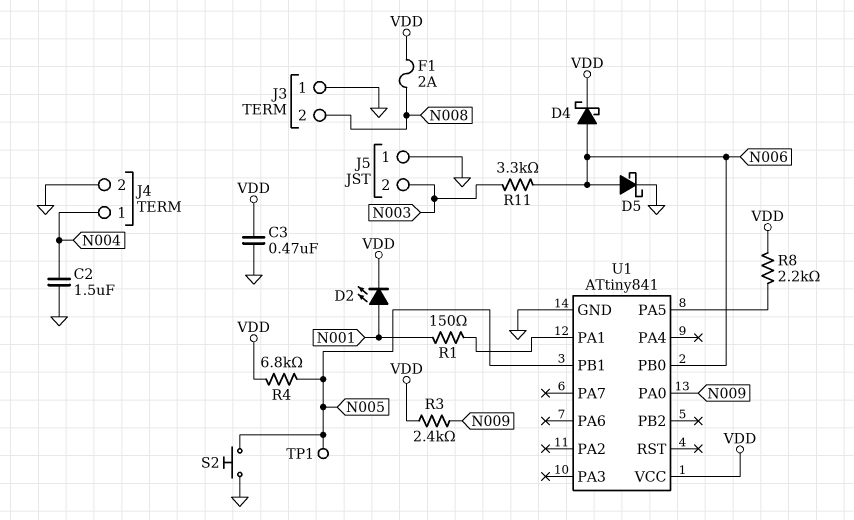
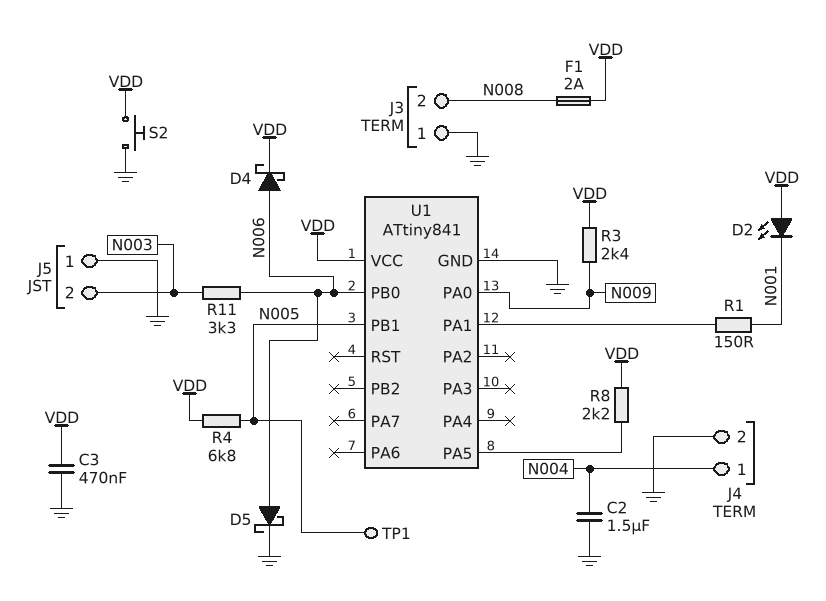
D2: LED (A N001, K VDD) -> LED (A VDD, K N001)
S2: button (GND, N005) -> button (GND, VDD)

